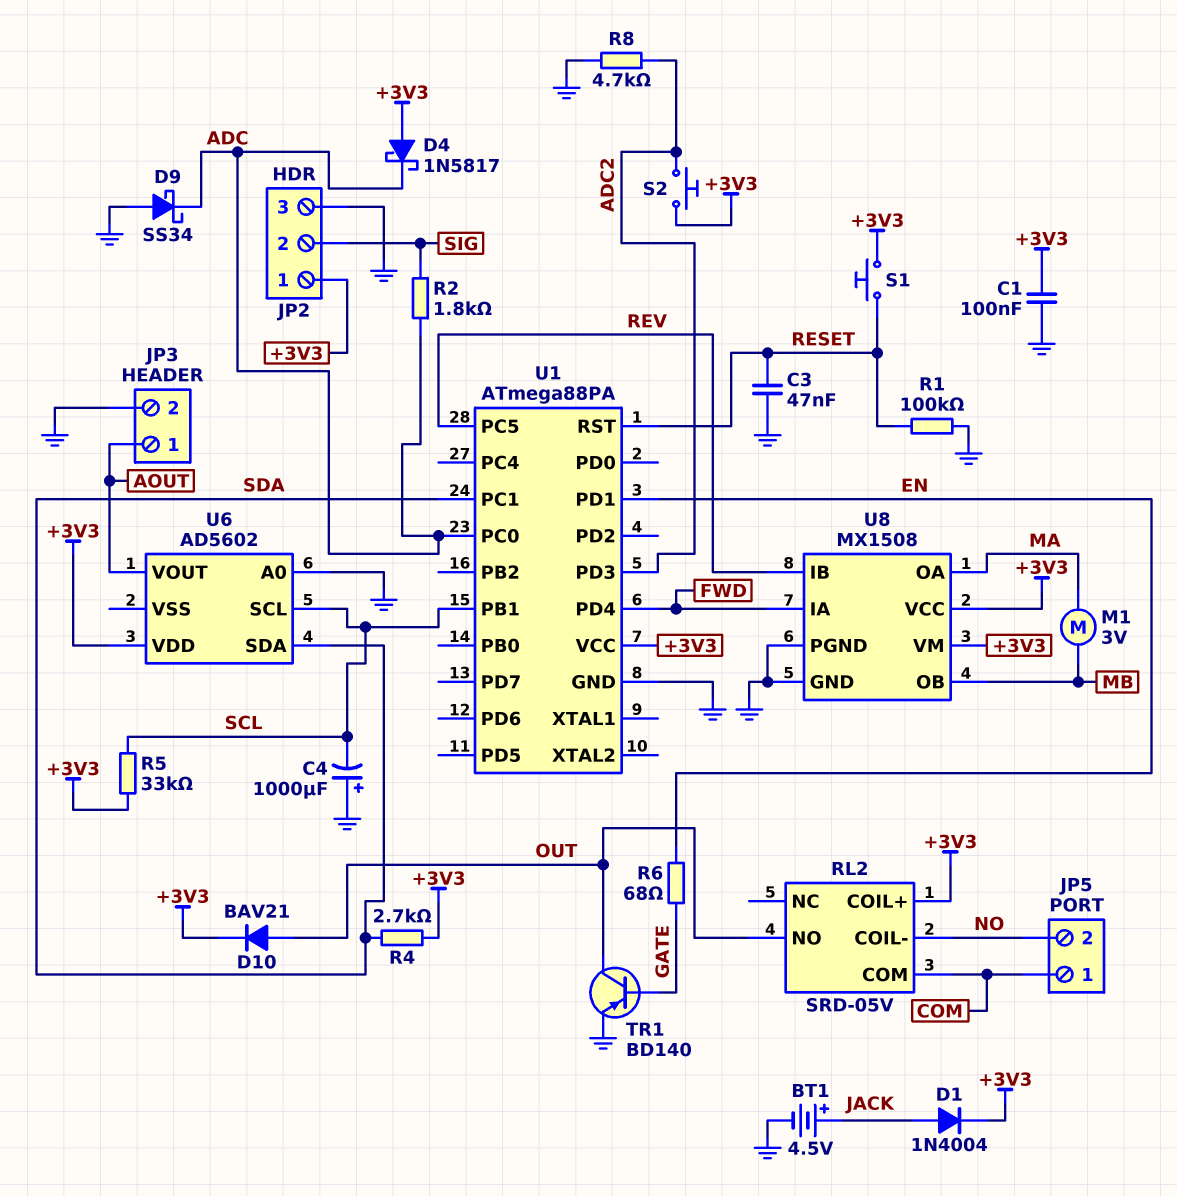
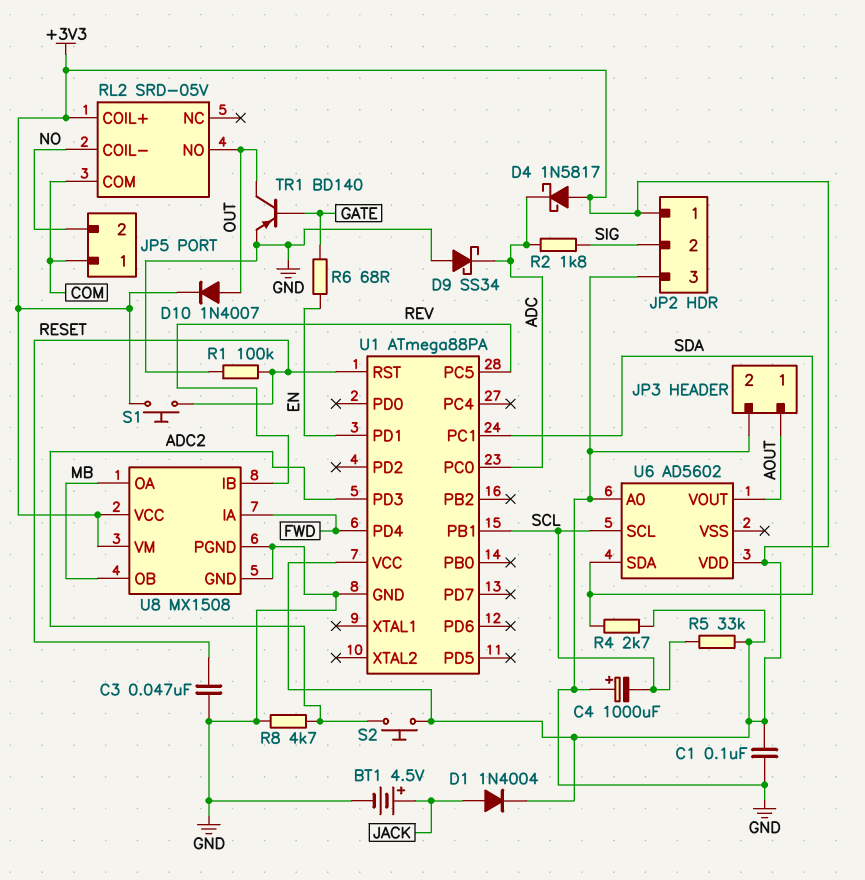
D10: diode BAV21 (A OUT, K +3V3) -> diode 1N4007 (A OUT, K +3V3)
M1: motor 3V (MA, MB) -> none
U8 pin OA: MA -> MB

